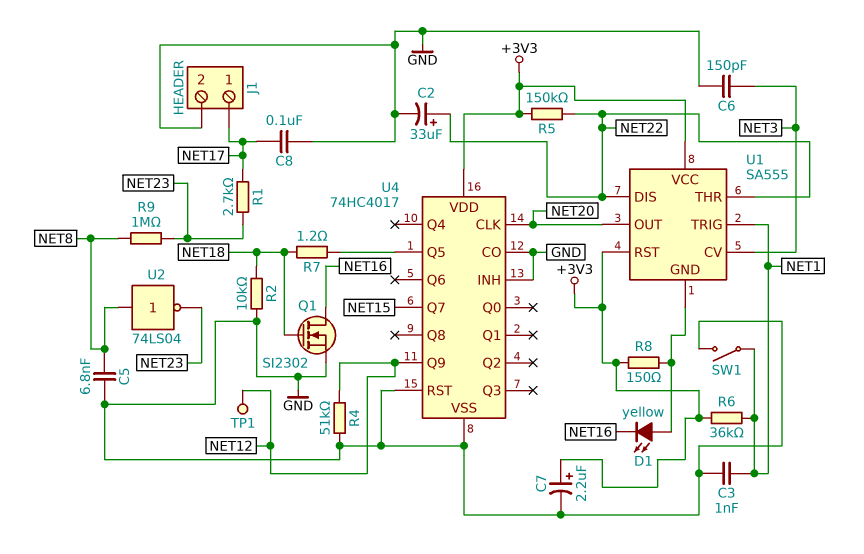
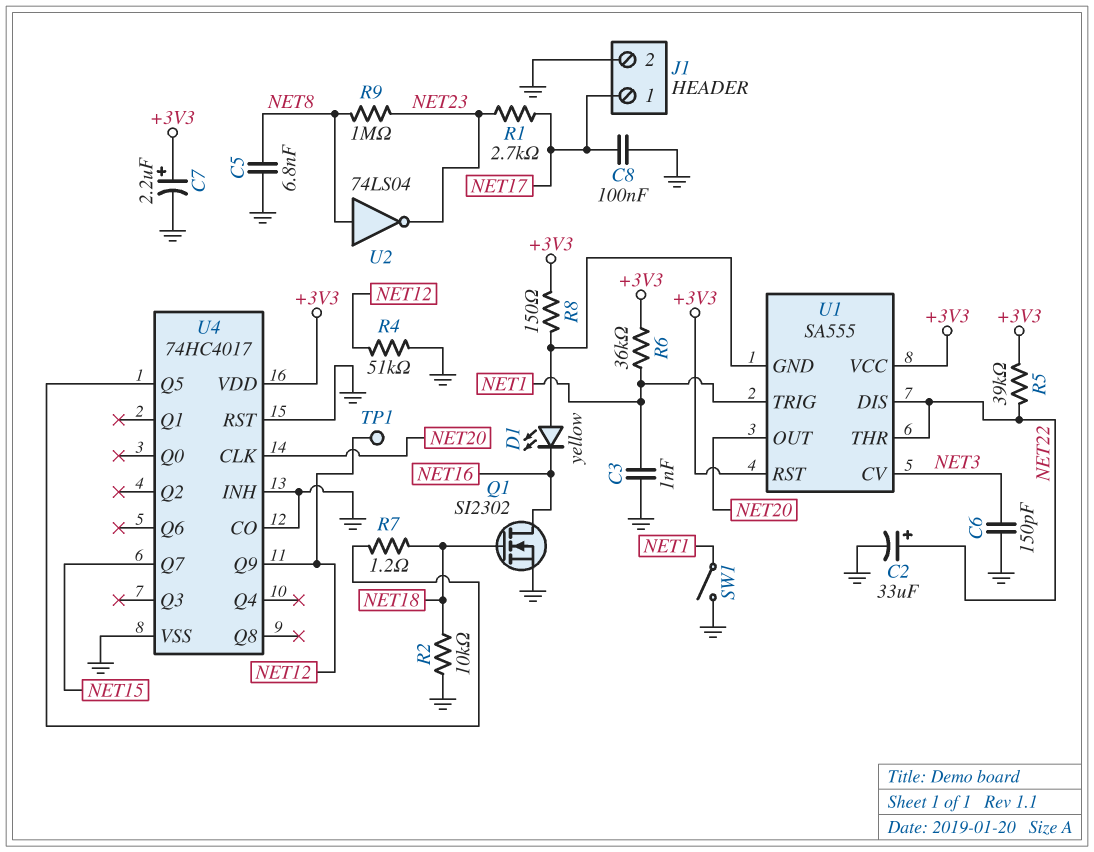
R5: 150k (+3V3, NET22) -> 39k (+3V3, NET22)

